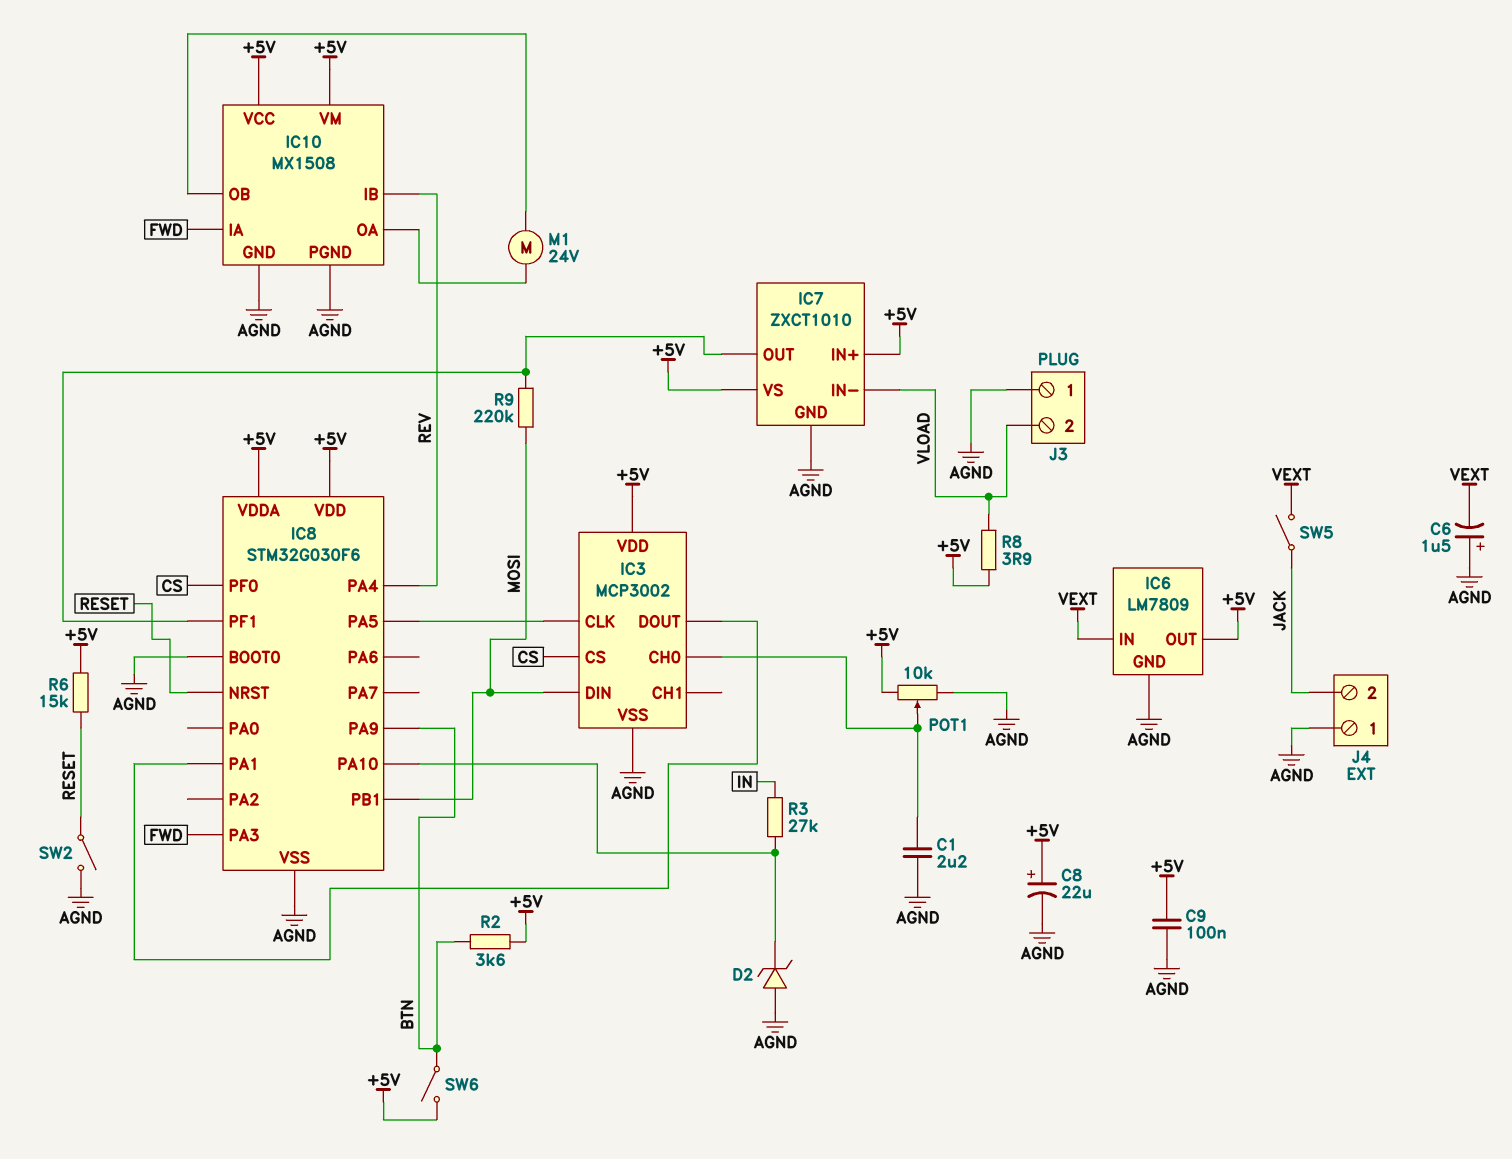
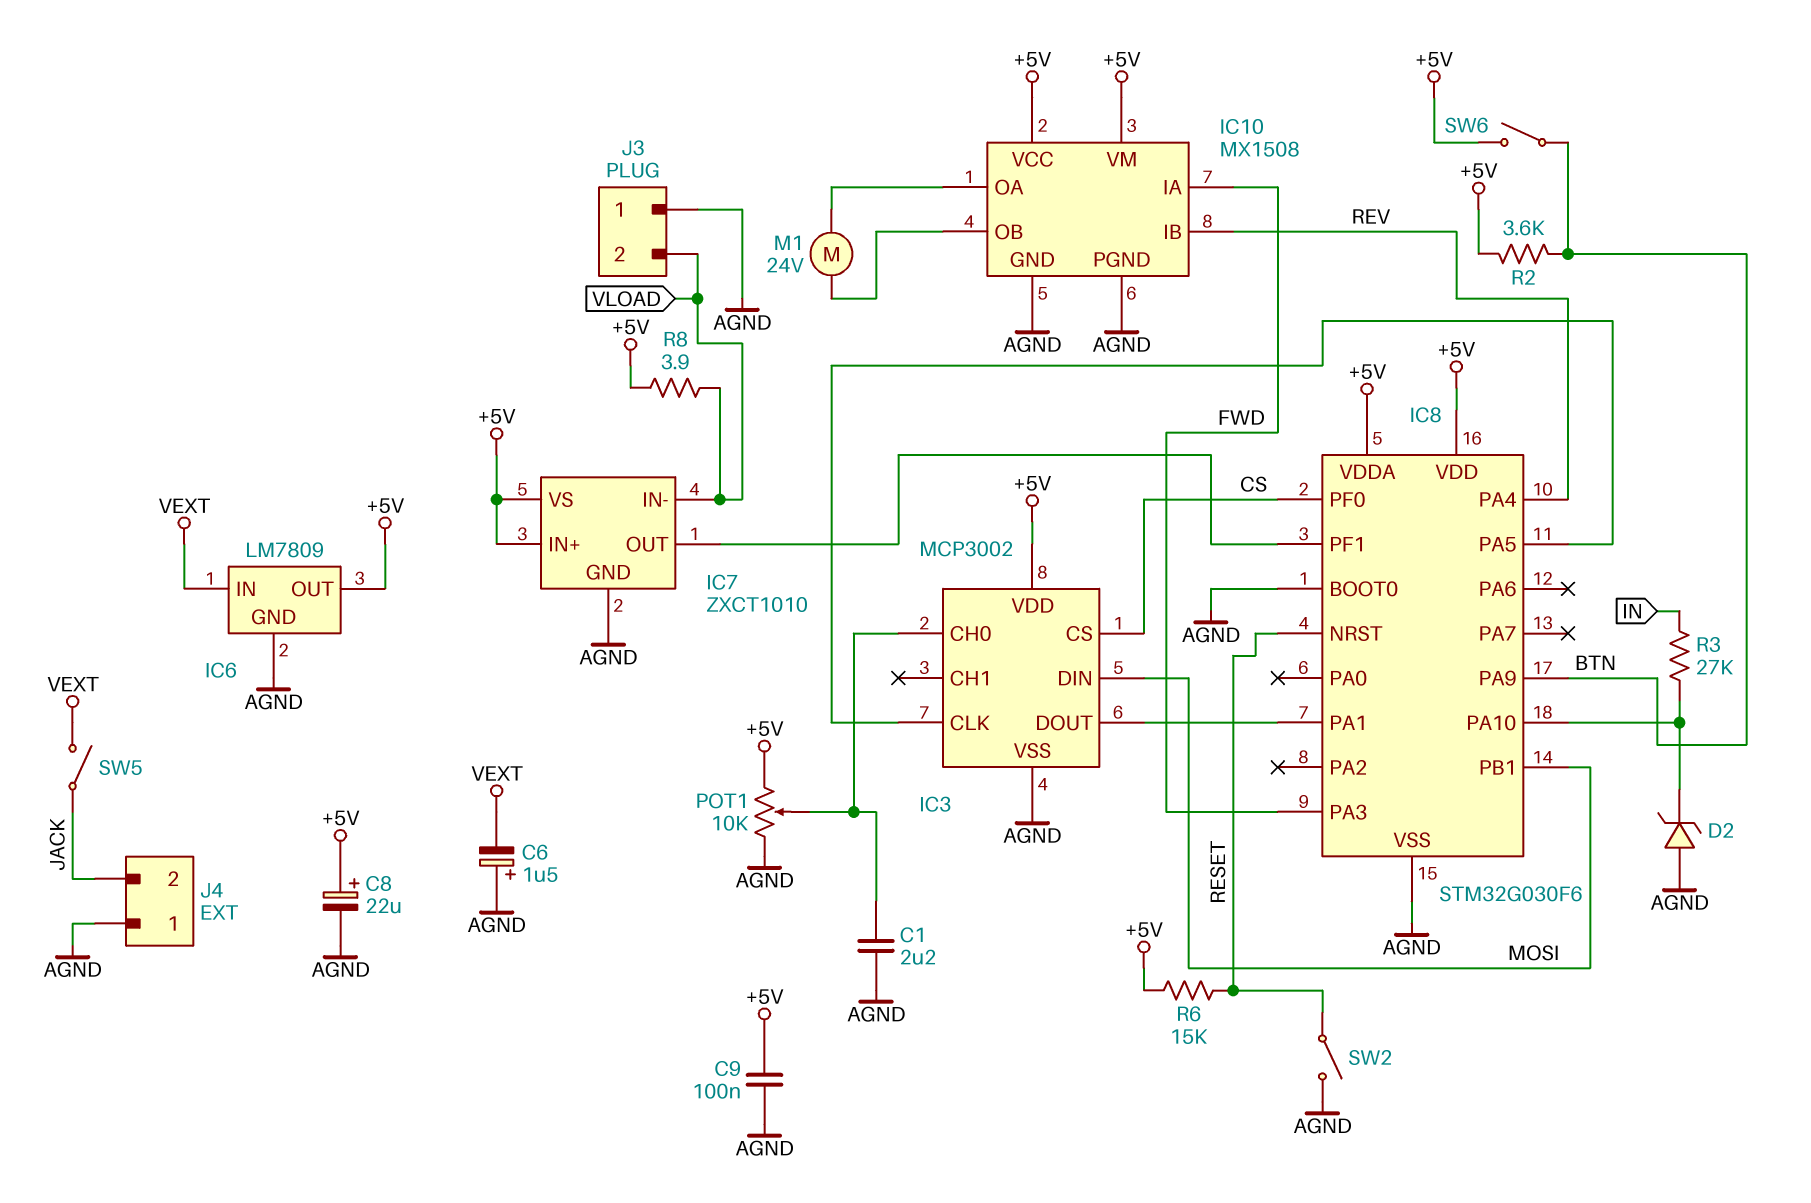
R9: 220k (IC7/OUT, MOSI) -> none

